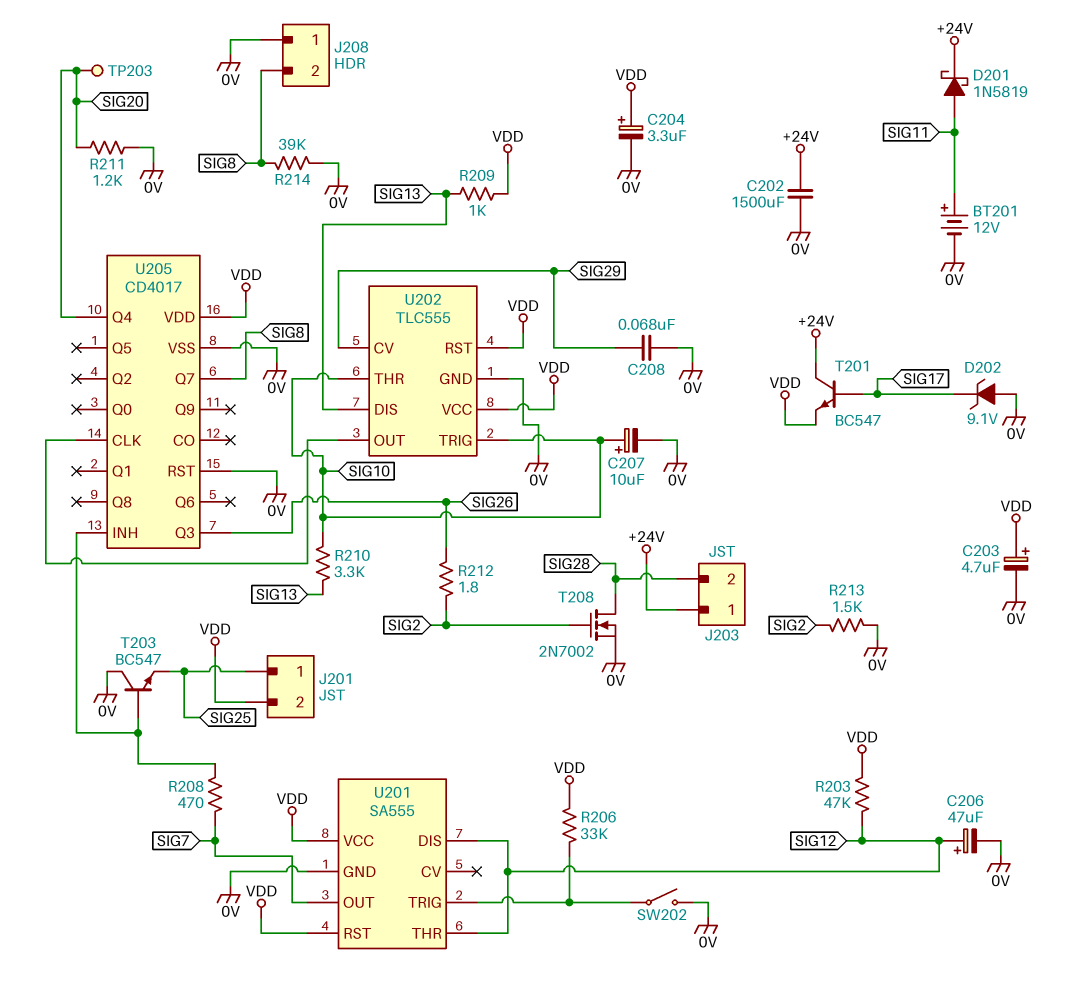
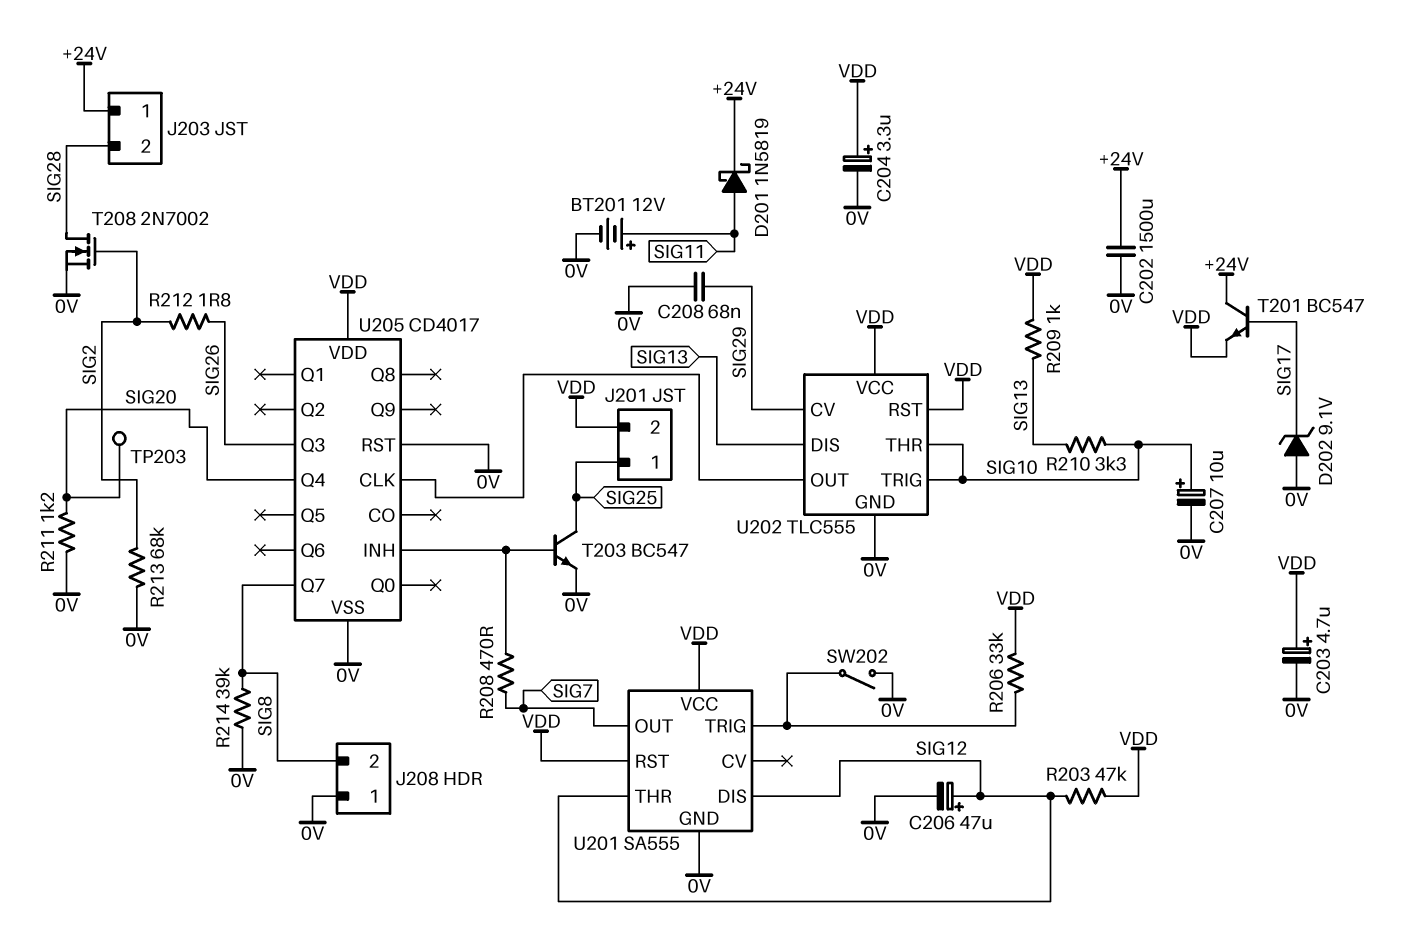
R213: 1.5k (0V, SIG2) -> 68k (0V, SIG2)
T203: NPN BC547 (B U205/INH, C 0V, E SIG25) -> NPN BC547 (B U205/INH, C SIG25, E 0V)

